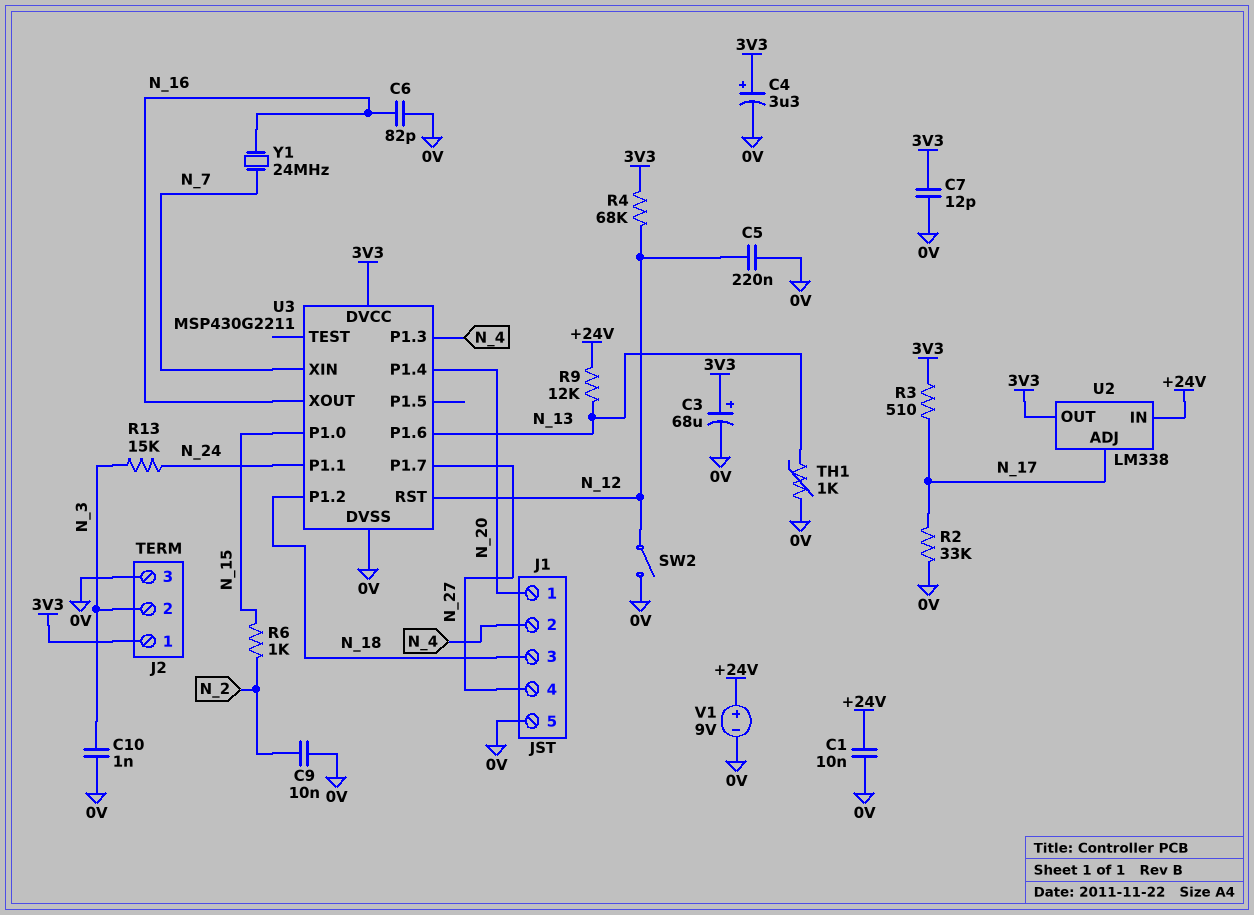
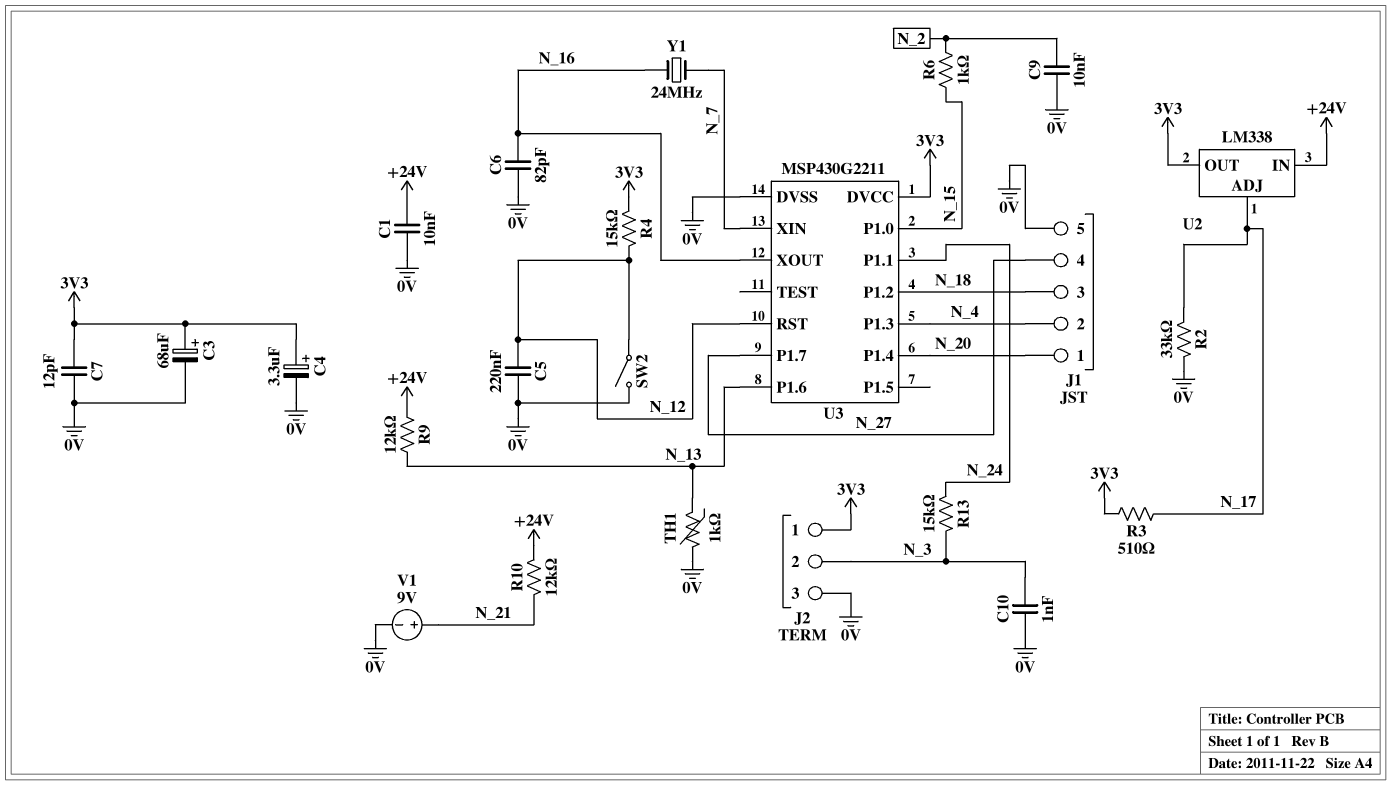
R4: 68k (3V3, N_12) -> 15k (3V3, N_12)
R10: none -> 12k (+24V, N_21)
V1: 9V (plus +24V, minus 0V) -> 9V (plus N_21, minus 0V)

